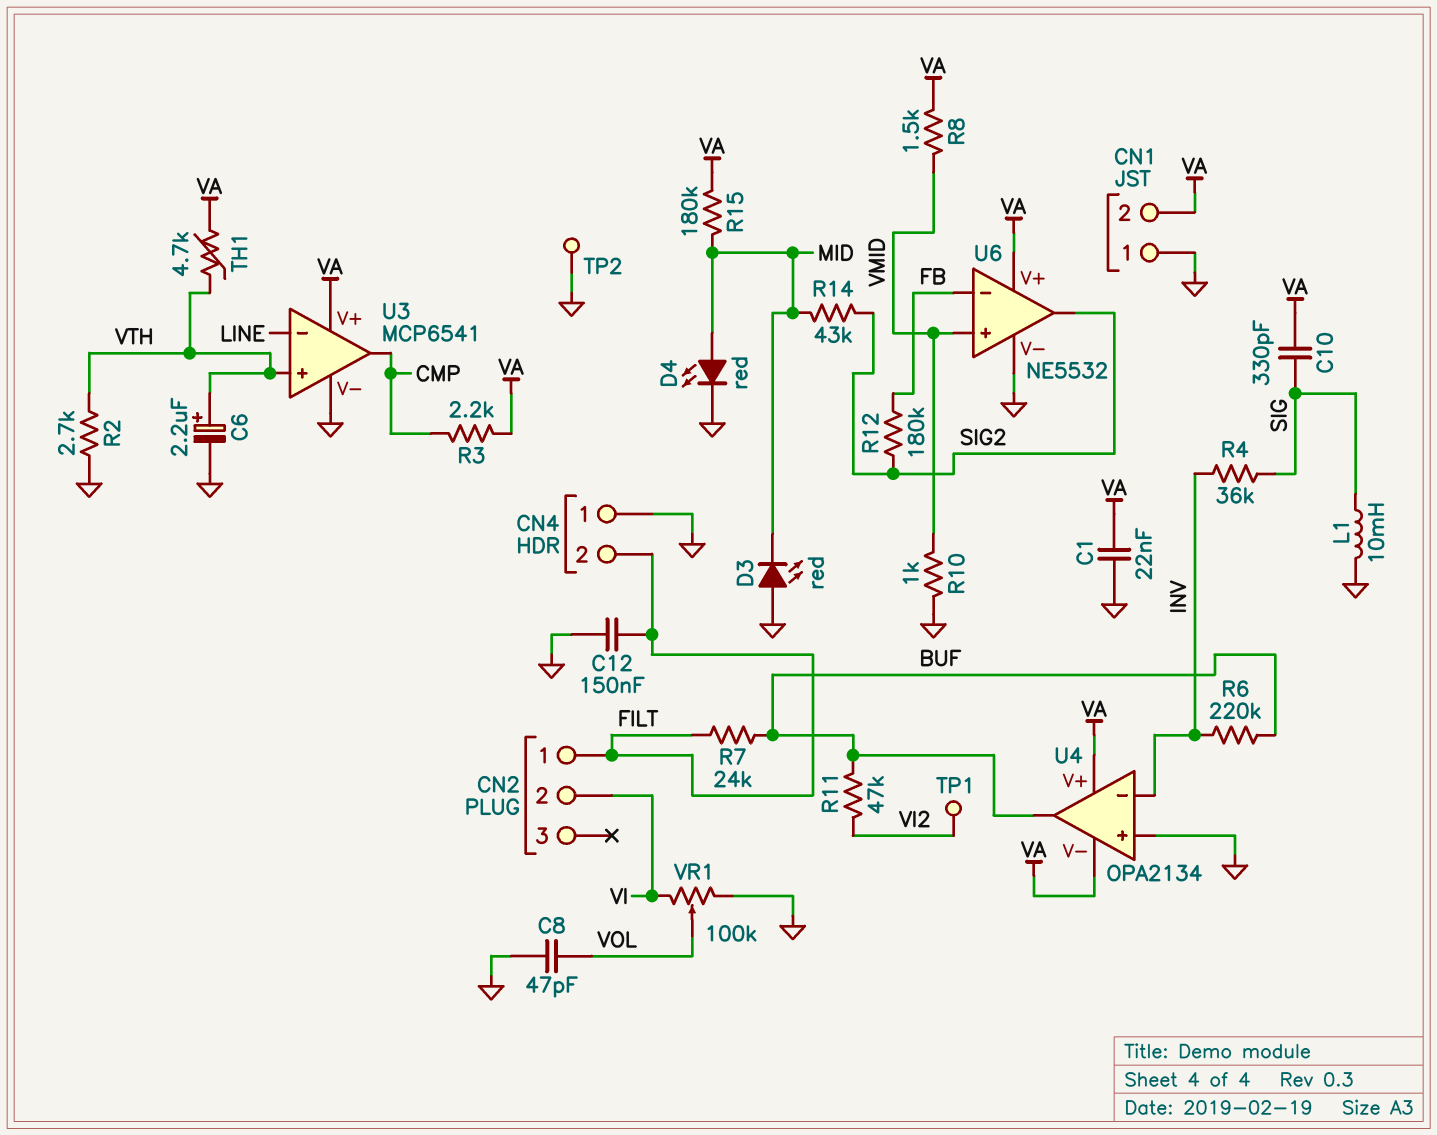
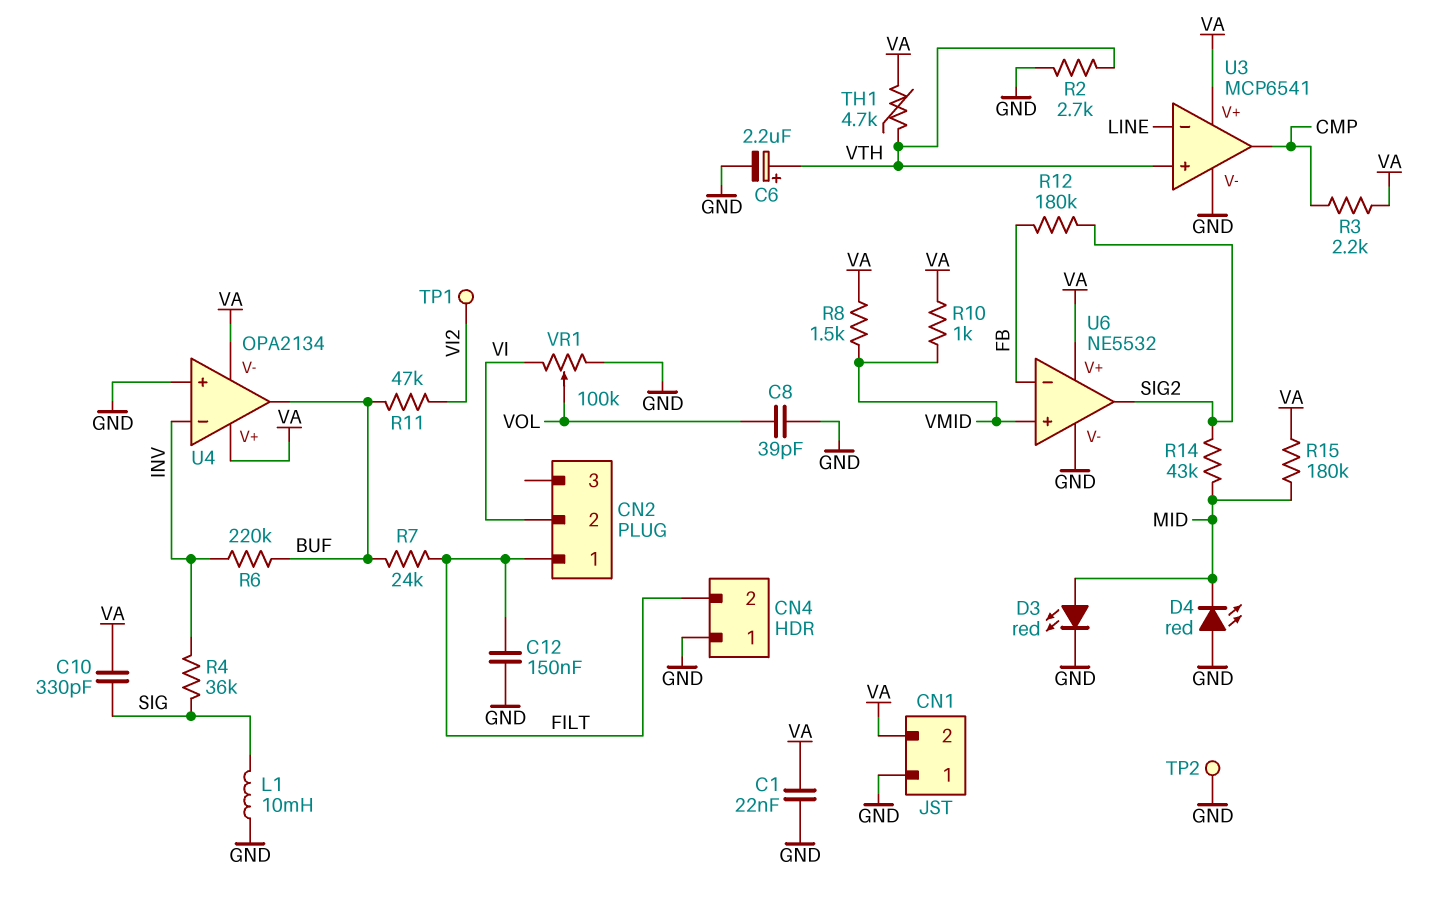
C8: 47pF (GND, VOL) -> 39pF (GND, VOL)
D3: LED red (A GND, K MID) -> LED red (A MID, K GND)
D4: LED red (A MID, K GND) -> LED red (A GND, K MID)
R10: 1k (GND, VMID) -> 1k (VA, VMID)

